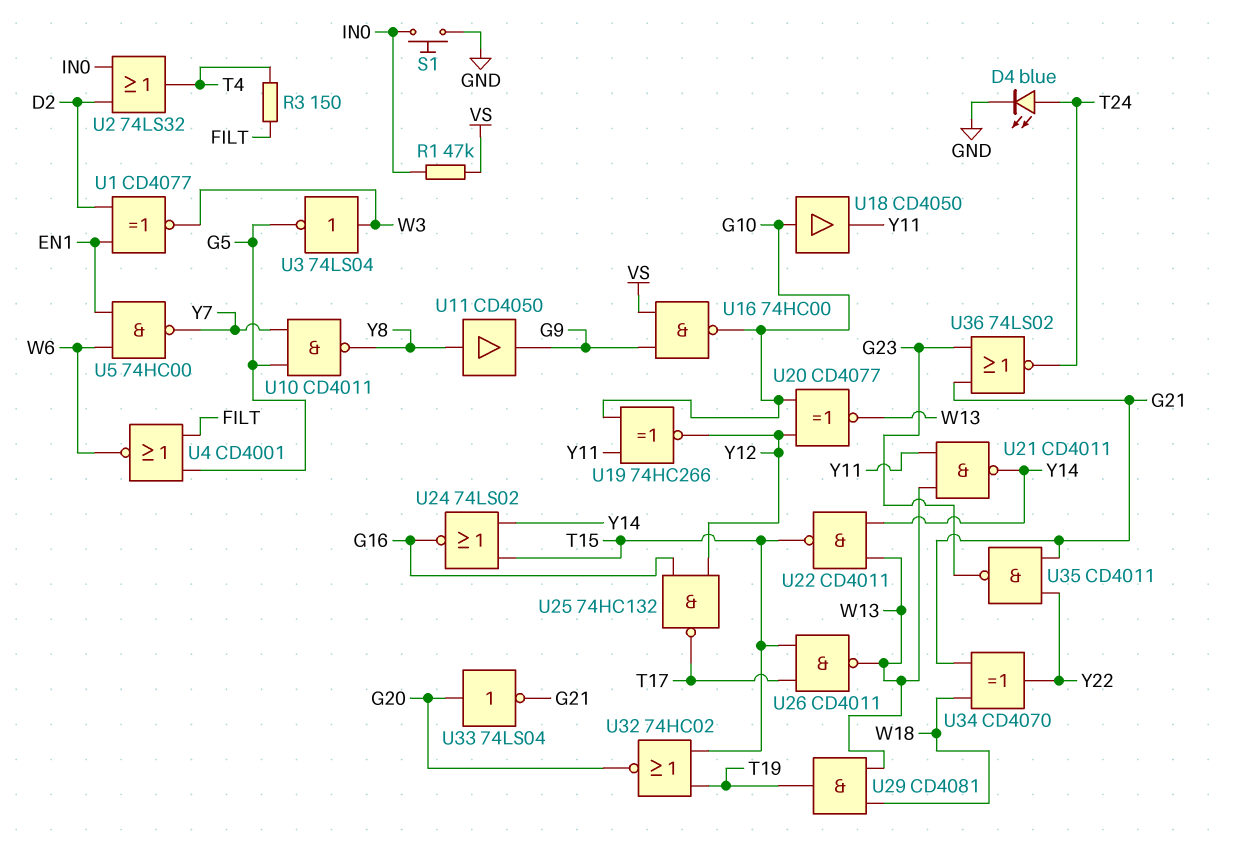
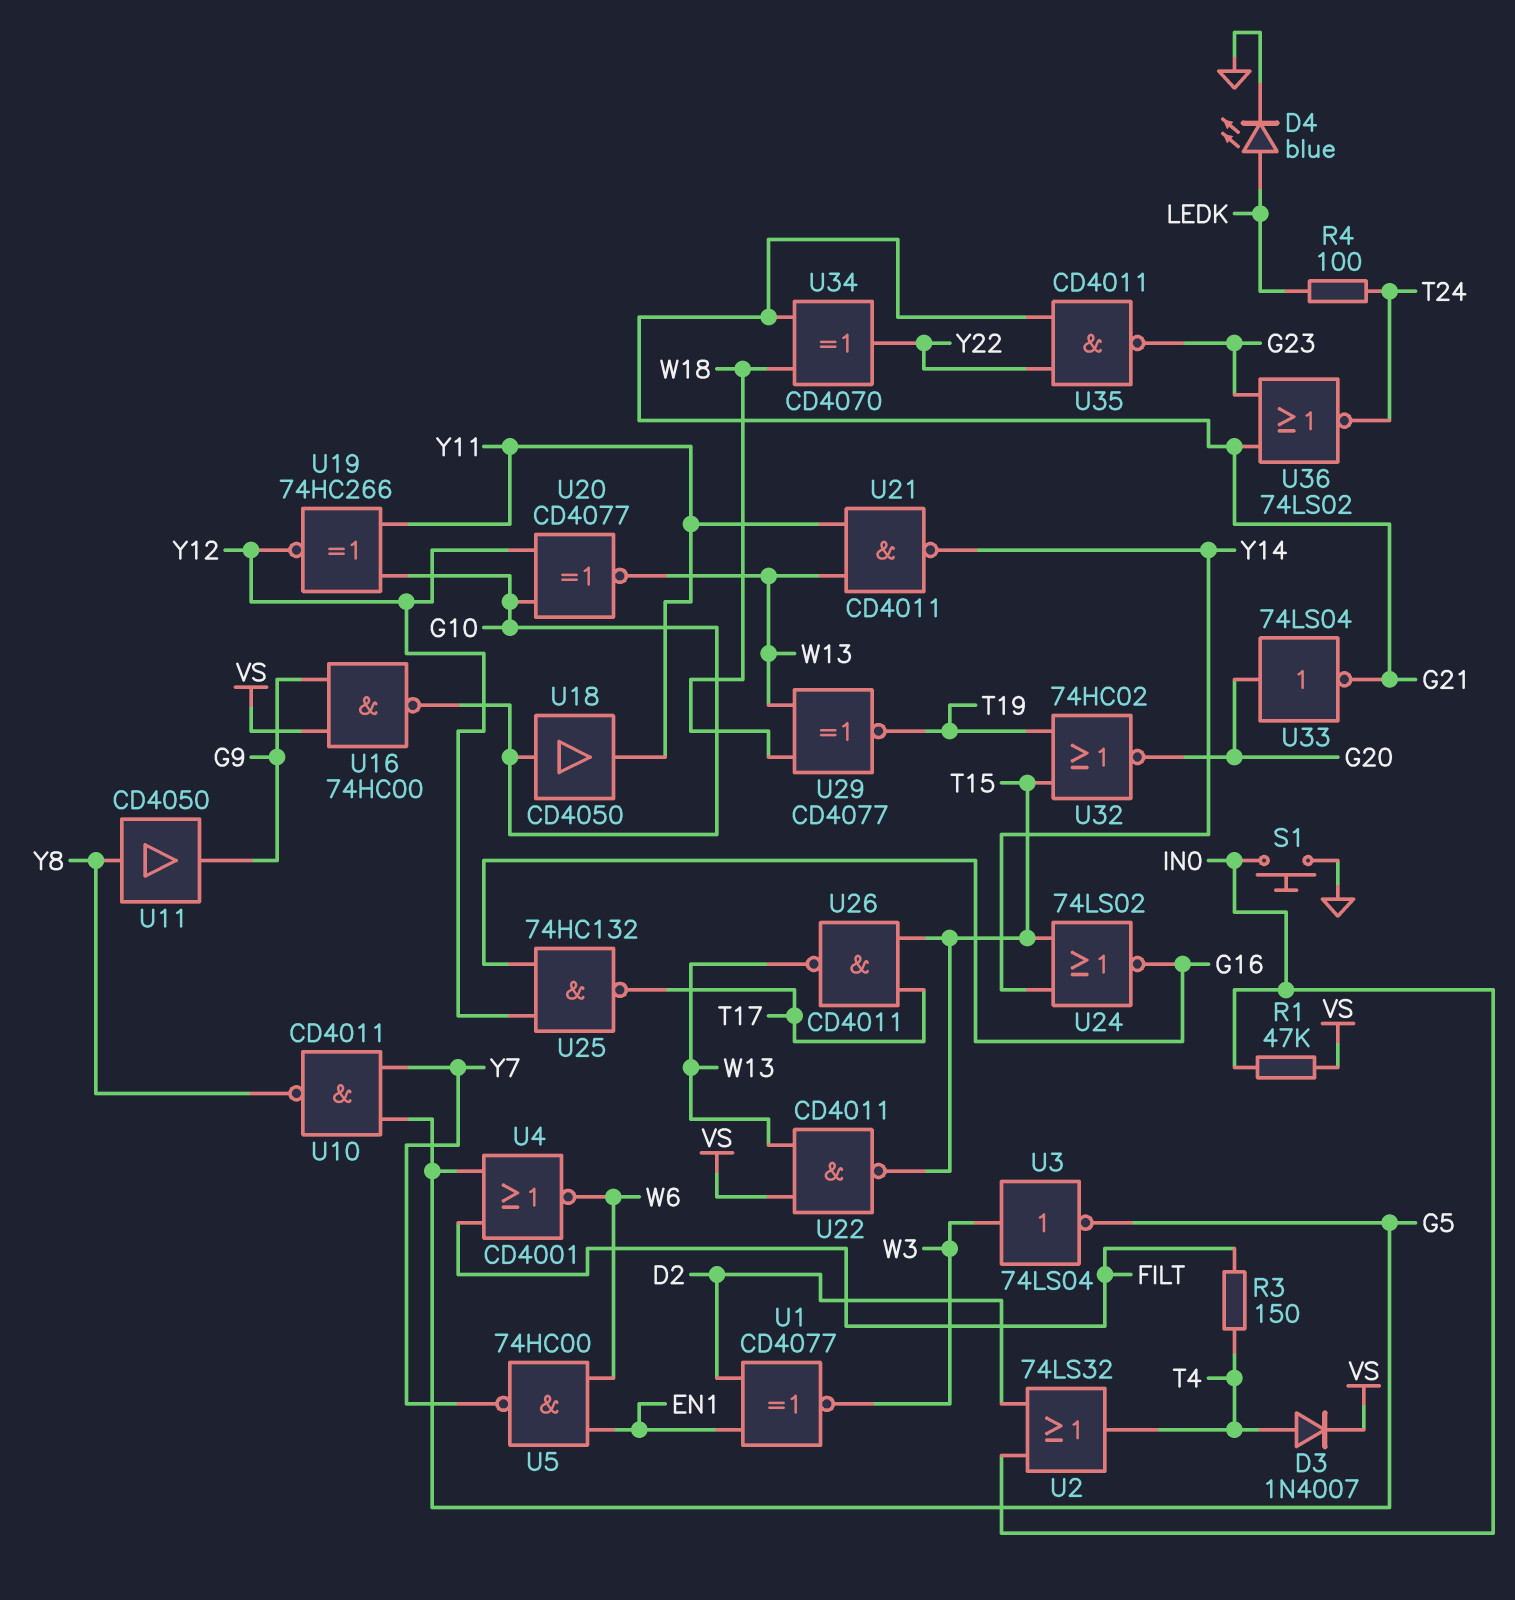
D3: none -> diode 1N4007 (A T4, K VS)
D4: LED blue (A T24, K GND) -> LED blue (A LEDK, K GND)
R4: none -> 100 (LEDK, T24)
U22: NAND CD4011 (in W13, in Y14, out T15) -> NAND CD4011 (in VS, in W13, out T15)
U29: AND CD4081 (in W13, in W18, out T19) -> XNOR CD4077 (in W13, in W18, out T19)

